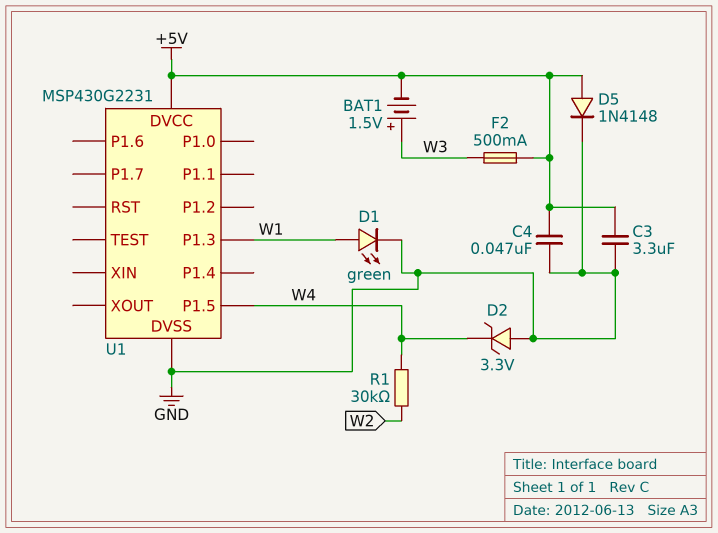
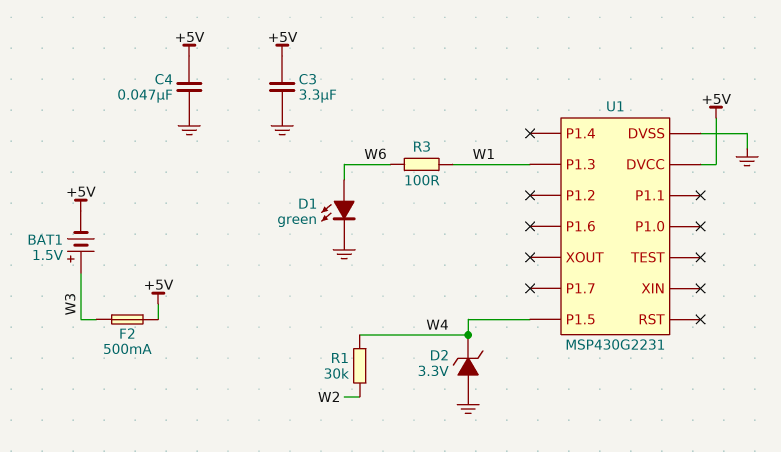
D1: LED green (A W1, K GND) -> LED green (A W6, K GND)
D5: diode 1N4148 (A +5V, K GND) -> none
R3: none -> 100 (W1, W6)

